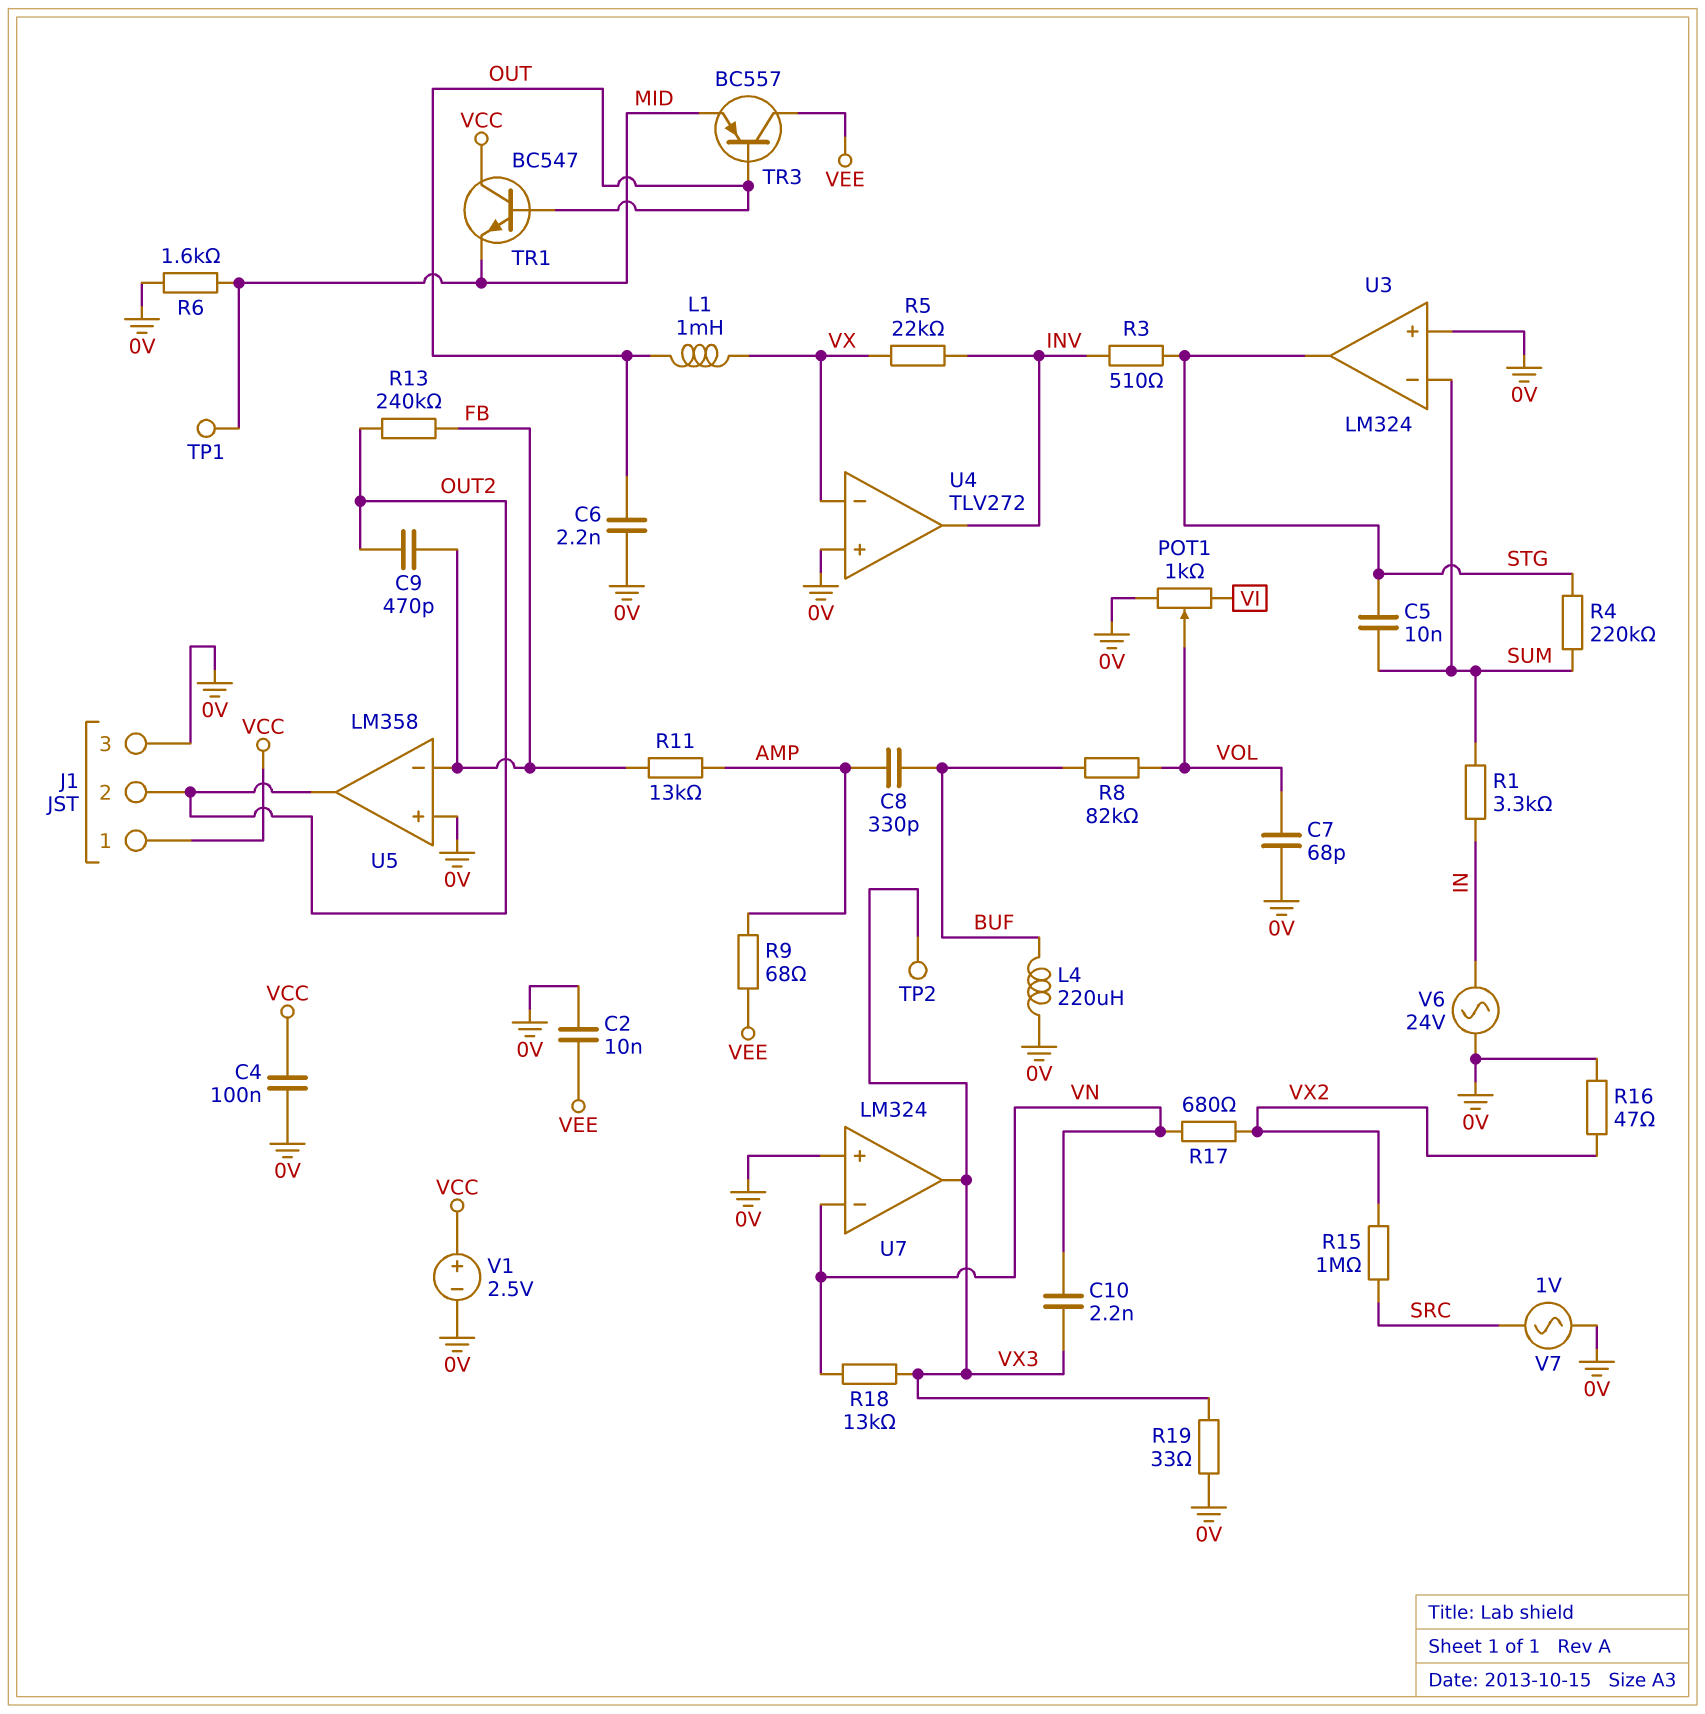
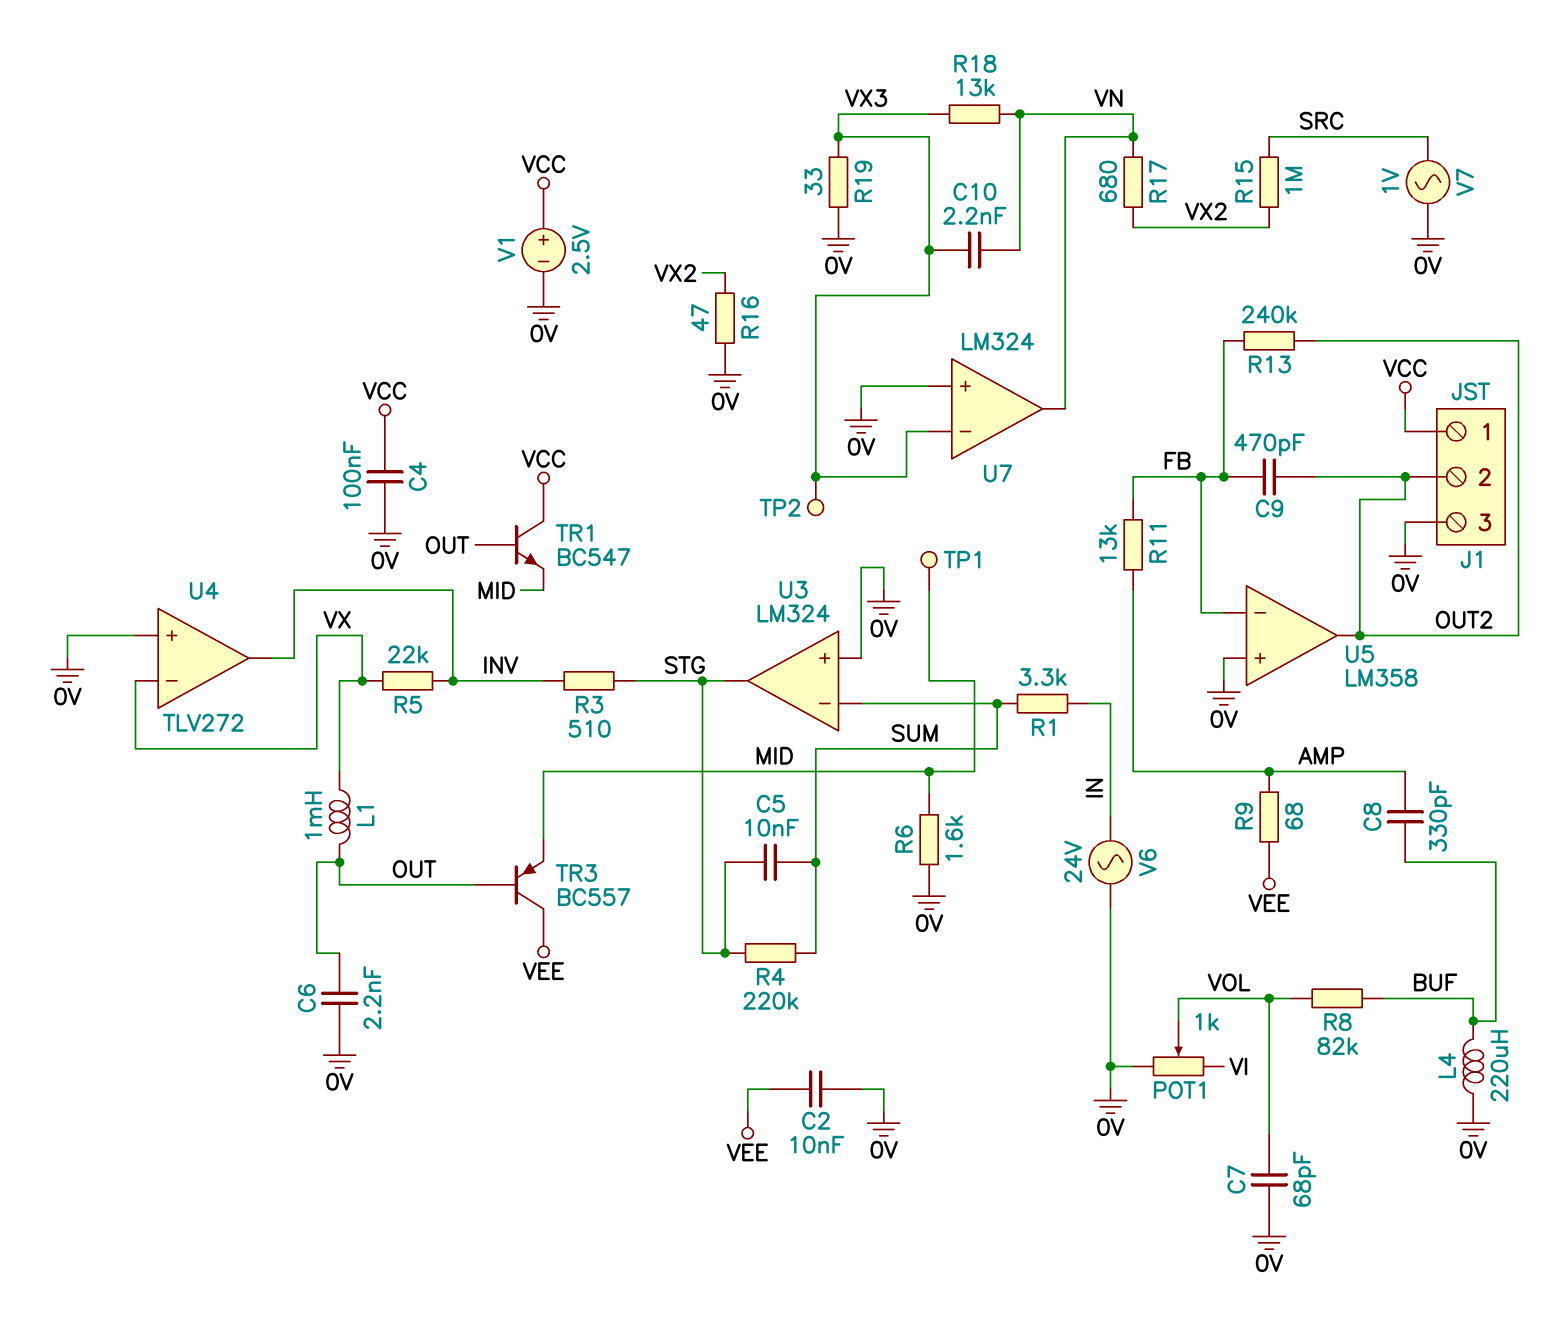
U7 pin in-: VN -> VX3
U7 pin out: VX3 -> VN

